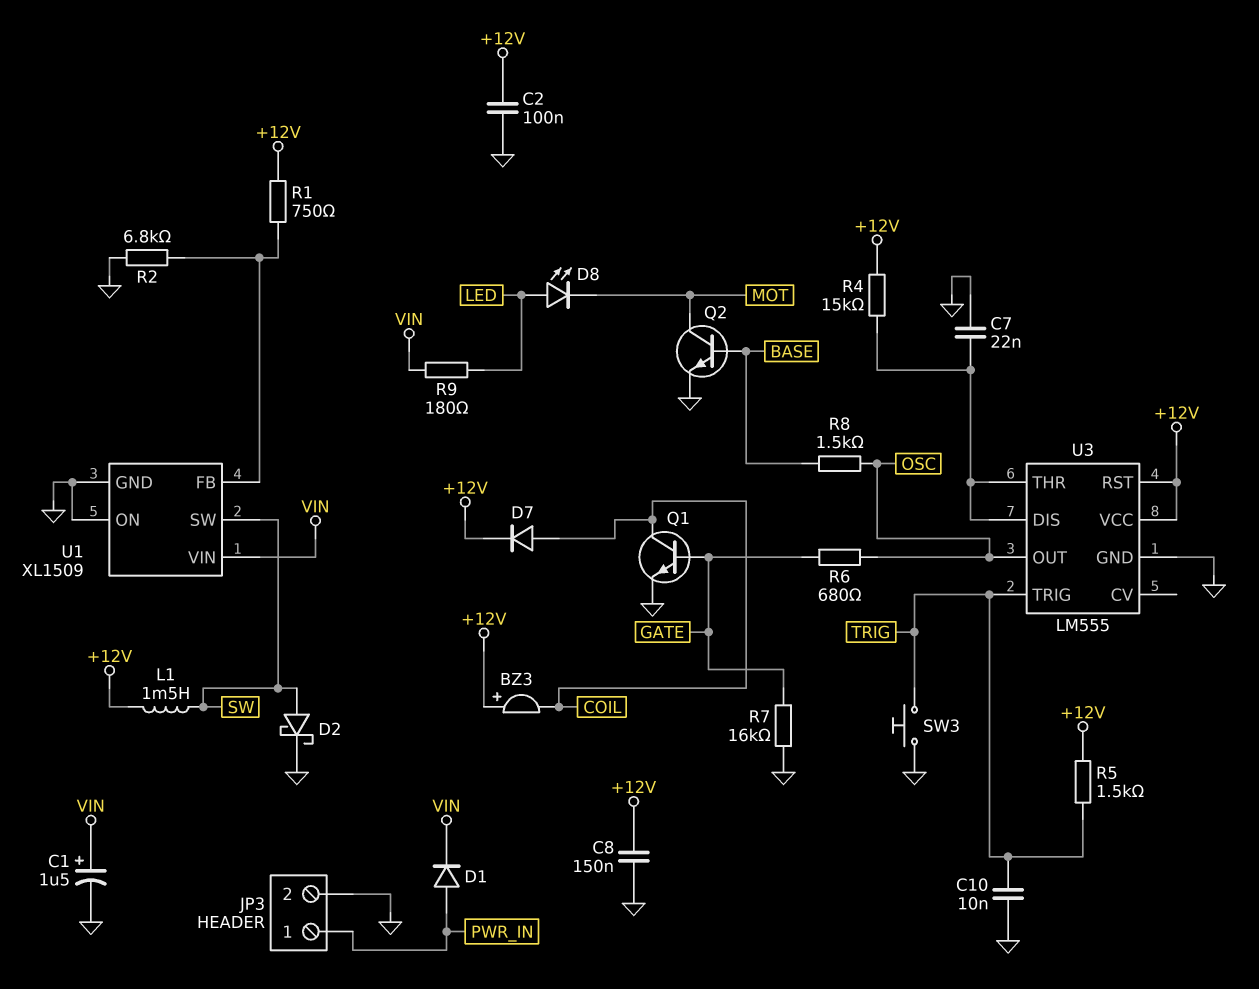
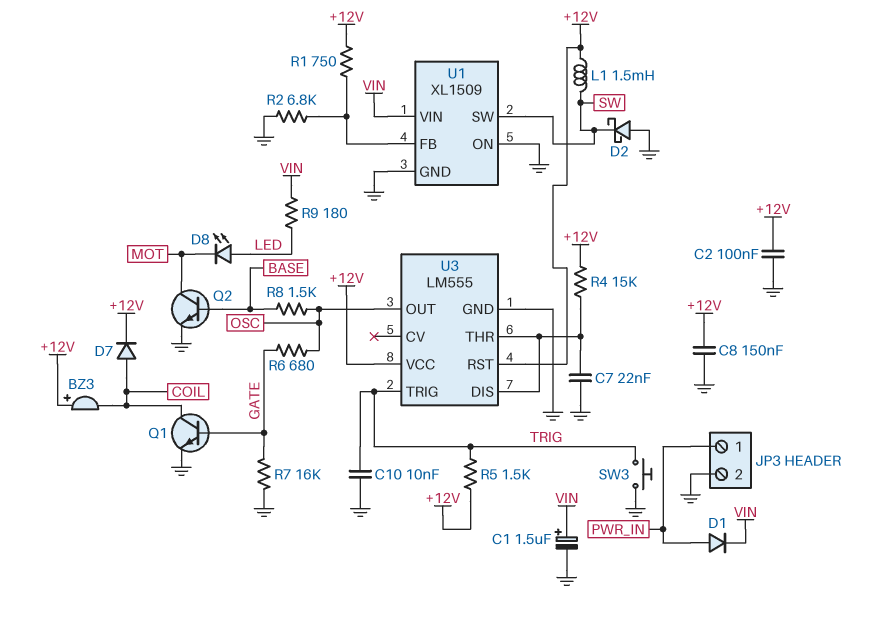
D2: schottky (A SW, K GND) -> schottky (A GND, K SW)

